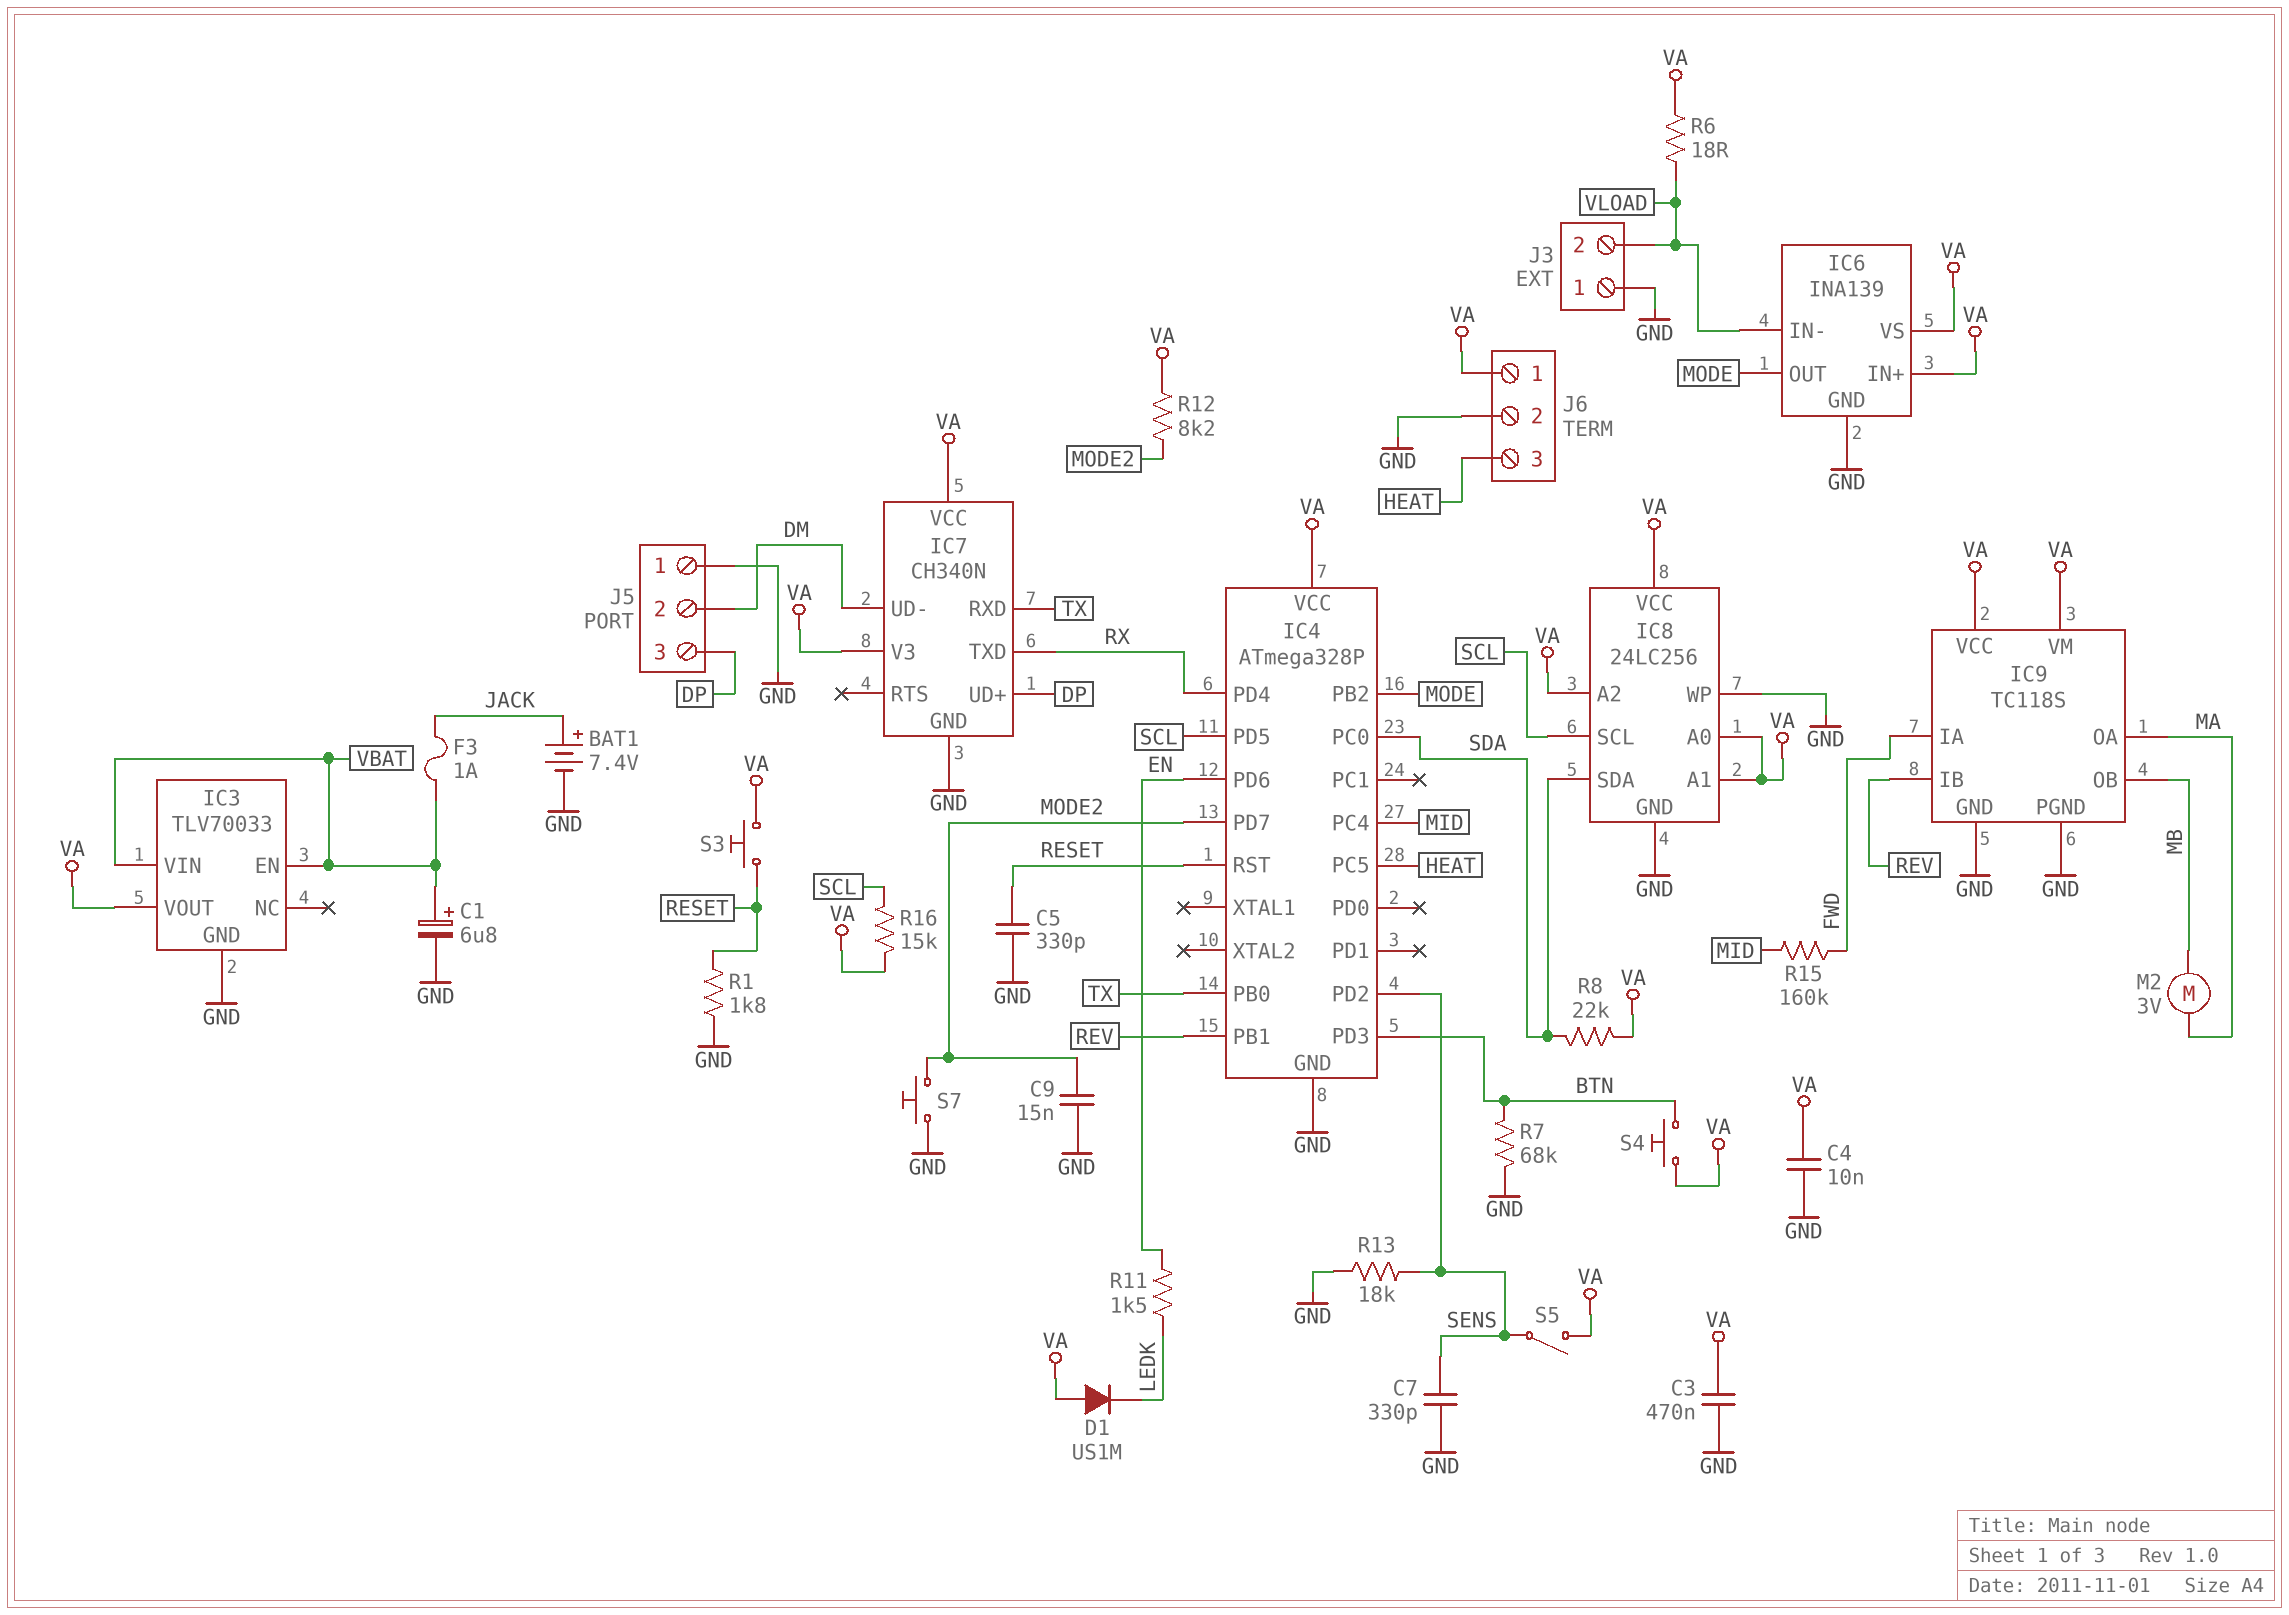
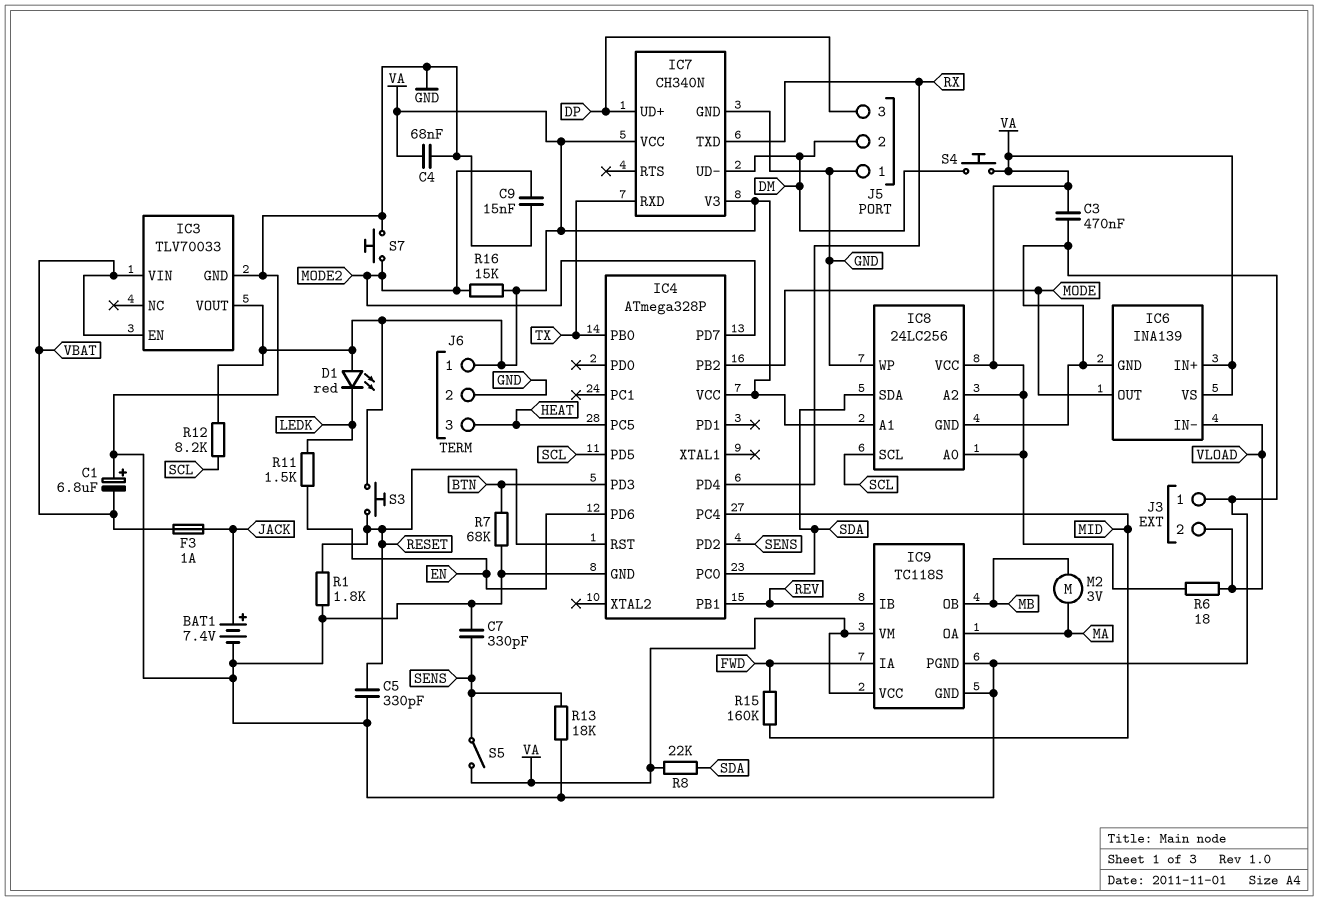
C1: 6.8uF (plus VBAT, minus GND) -> 6.8uF (plus GND, minus VBAT)
C4: 10nF (GND, VA) -> 68nF (GND, VA)
D1: diode US1M (A VA, K LEDK) -> LED red (A VA, K LEDK)
R12: 8.2k (MODE2, VA) -> 8.2k (SCL, VA)
R16: 15k (SCL, VA) -> 15k (MODE2, VA)
S4: button (BTN, VA) -> button (DM, VA)

